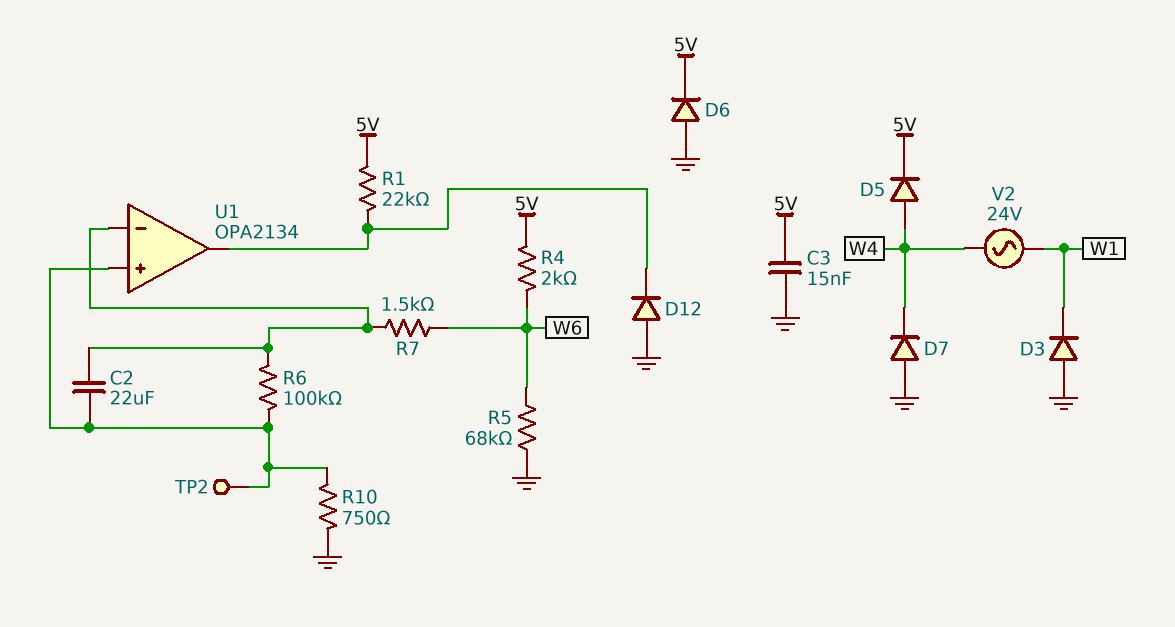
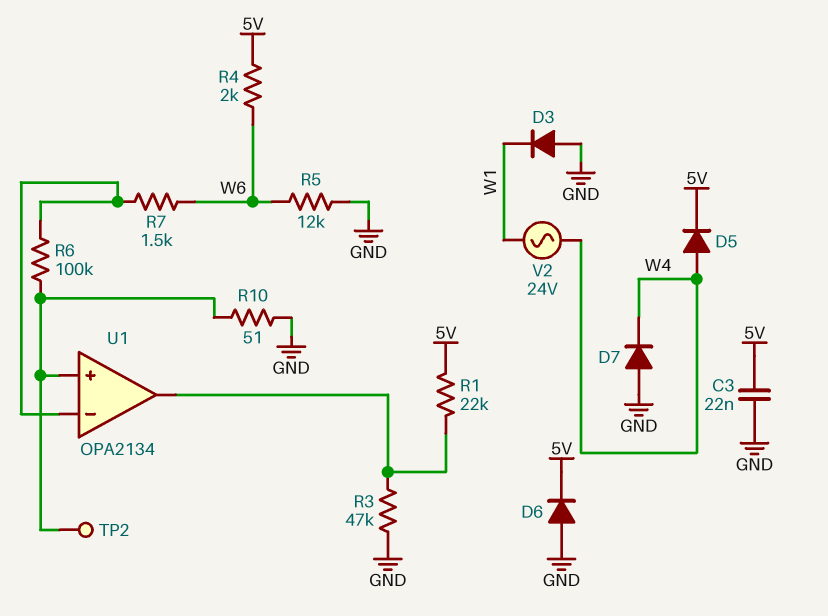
C2: 22uF (U1/in+, U1/in-) -> none
C3: 15nF (5V, GND) -> 22nF (5V, GND)
D12: diode (A GND, K U1/out) -> none
R3: none -> 47k (GND, U1/out)
R5: 68k (GND, W6) -> 12k (GND, W6)
R10: 750 (GND, U1/in+) -> 51 (GND, U1/in+)

